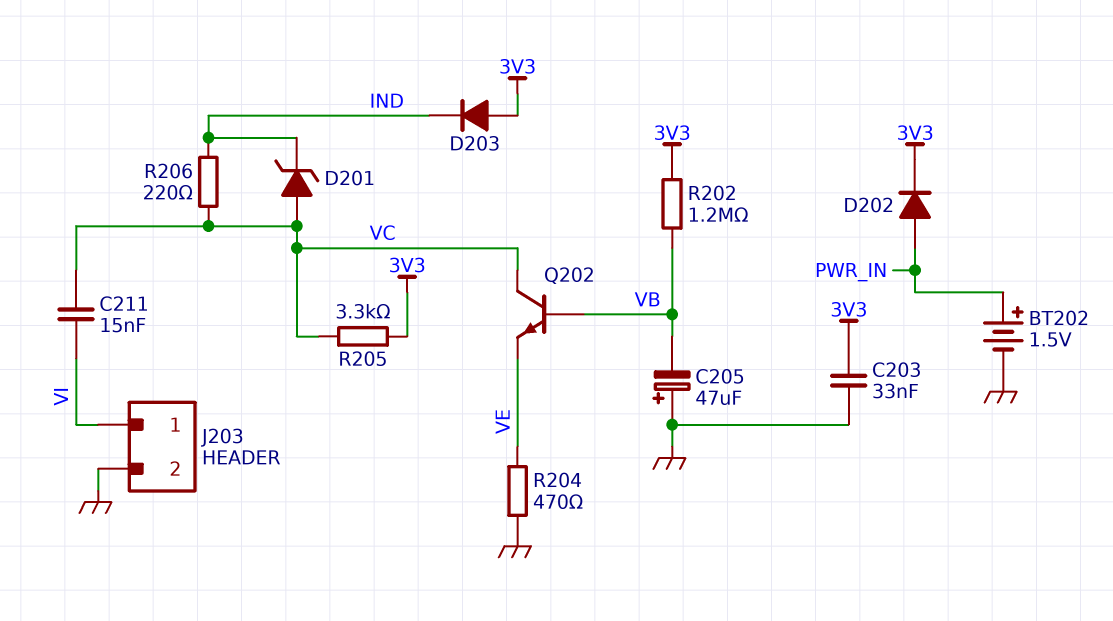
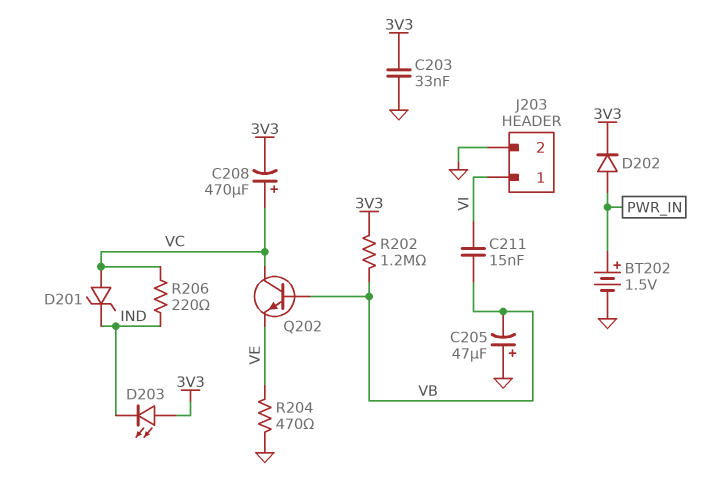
C208: none -> 470uF (plus VC, minus 3V3)
C211: 15nF (VC, VI) -> 15nF (VB, VI)
D203: diode (A 3V3, K IND) -> LED (A 3V3, K IND)
R205: 3.3k (3V3, VC) -> none

